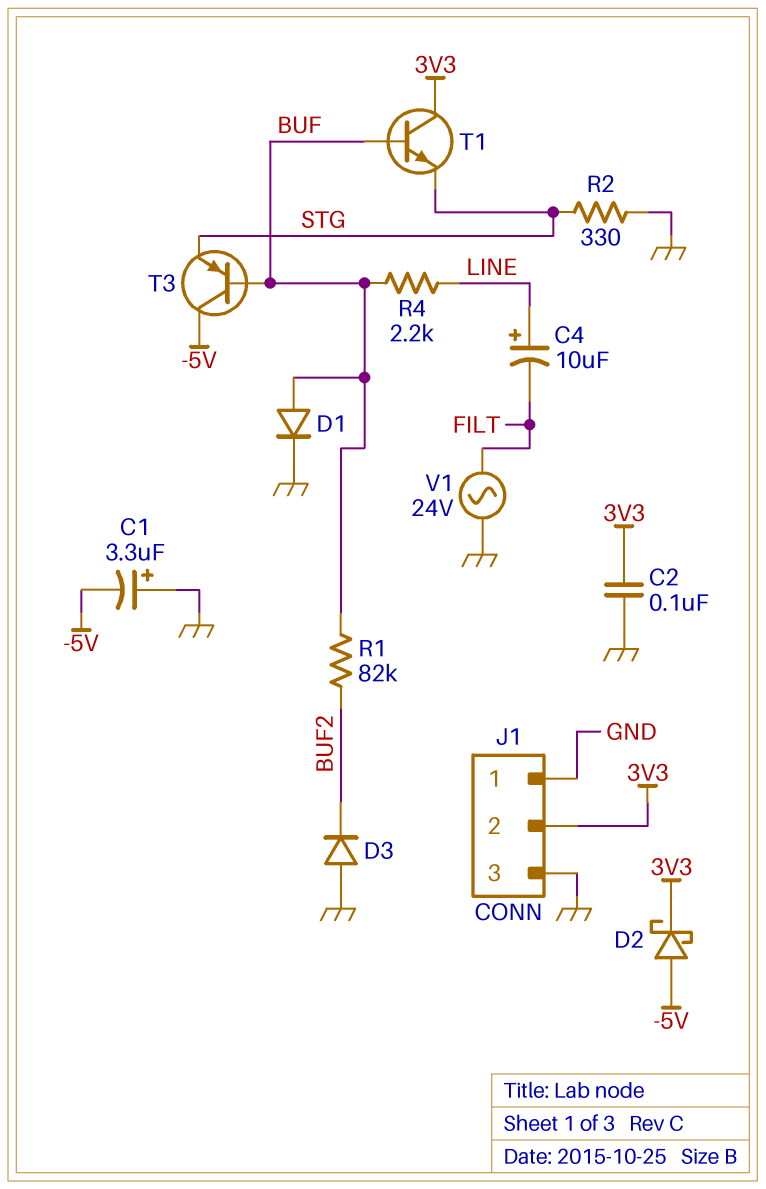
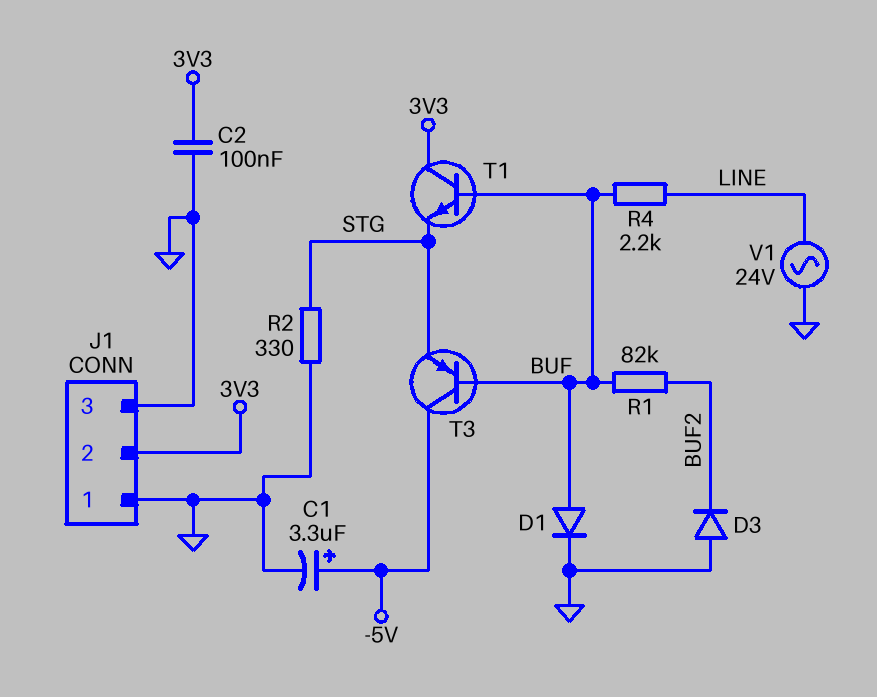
C1: 3.3uF (plus GND, minus -5V) -> 3.3uF (plus -5V, minus GND)
C4: 10uF (plus LINE, minus FILT) -> none
D2: schottky (A -5V, K 3V3) -> none
V1: AC 24V (FILT, GND) -> AC 24V (GND, LINE)

